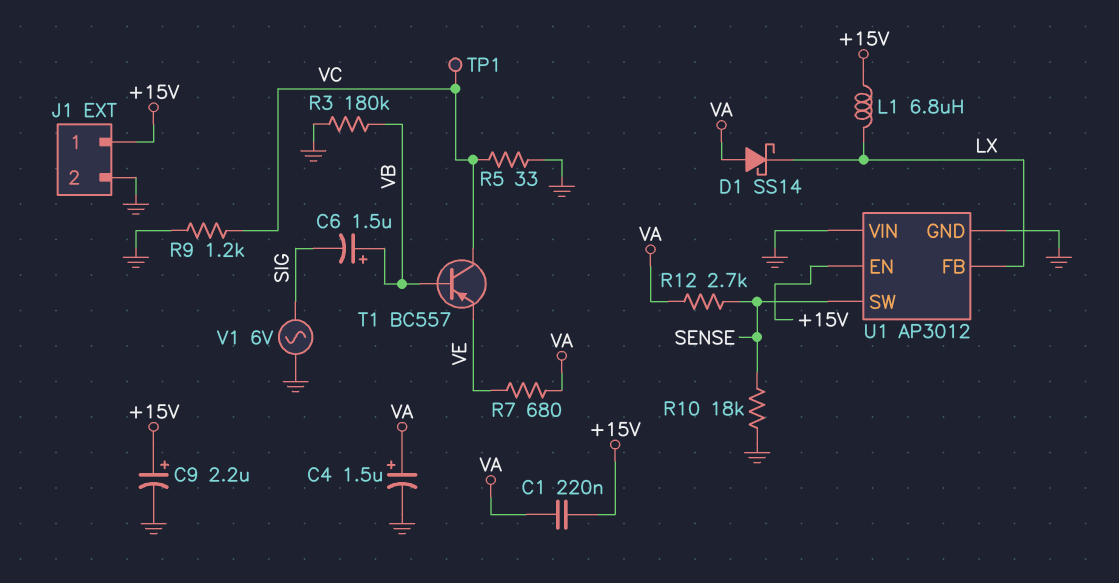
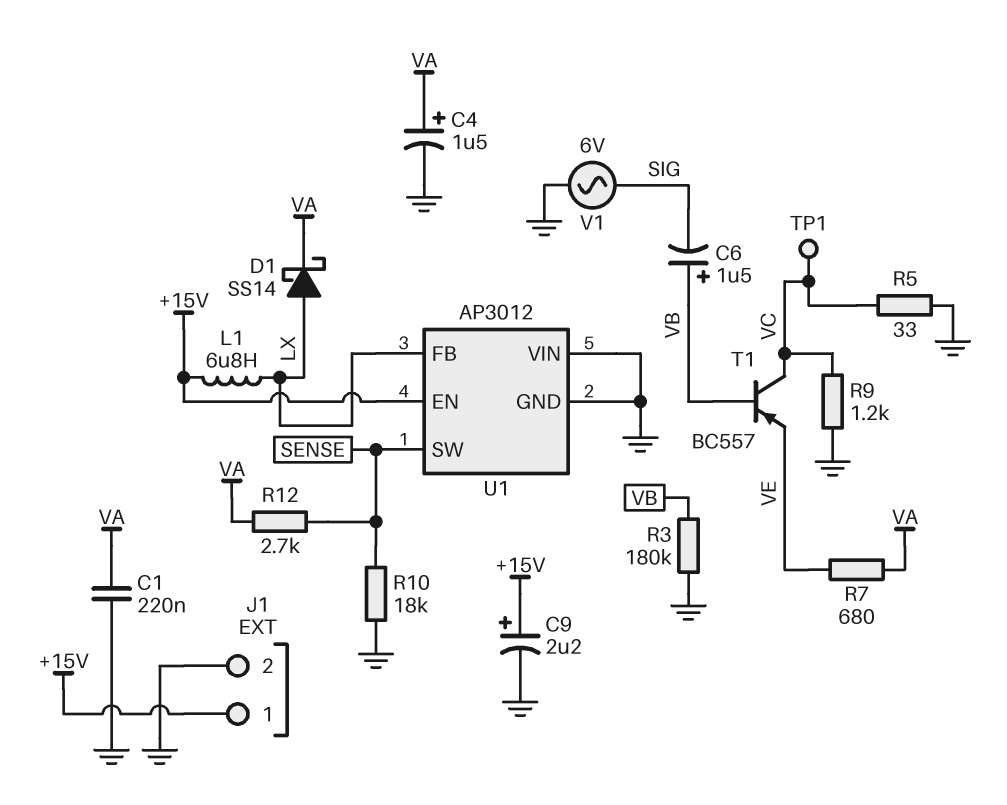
C1: 220nF (+15V, VA) -> 220nF (GND, VA)
D1: schottky SS14 (A VA, K LX) -> schottky SS14 (A LX, K VA)

